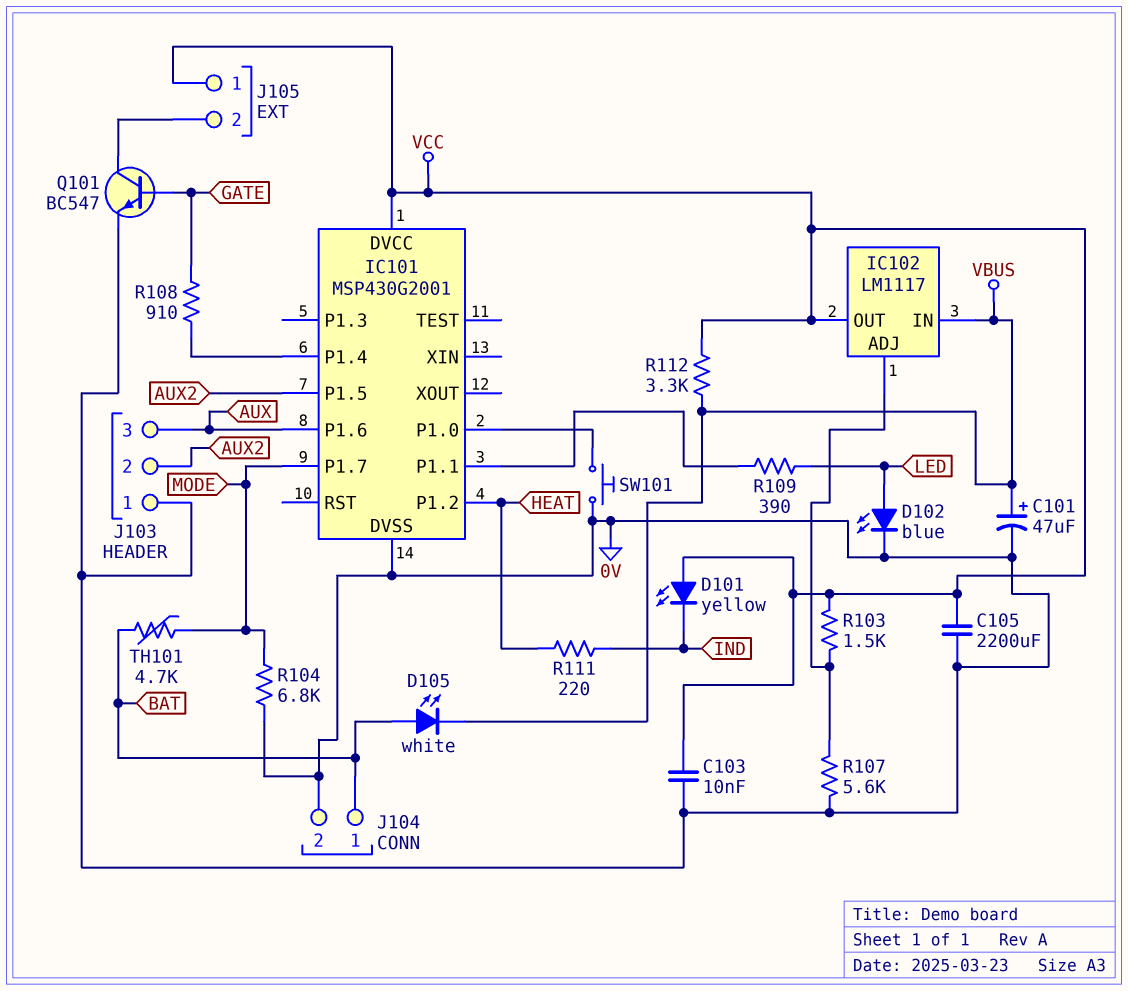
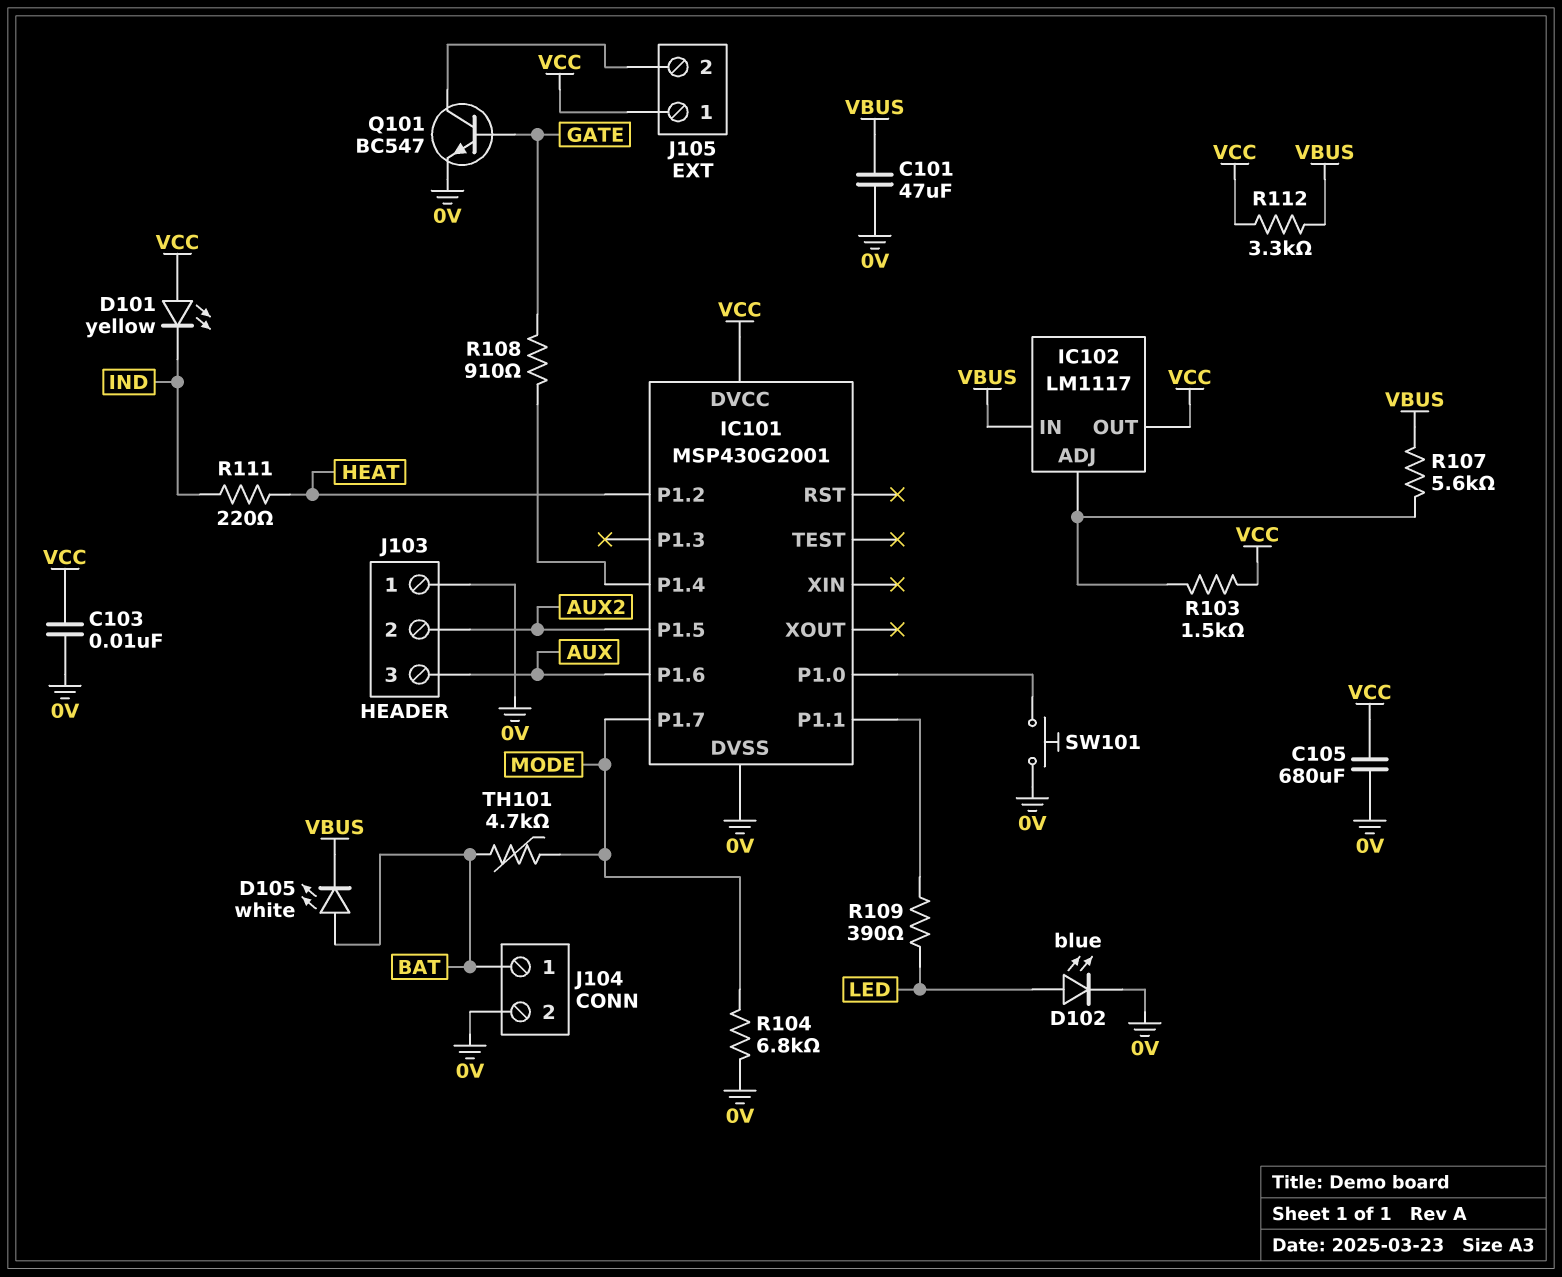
C101: 47uF (plus VBUS, minus 0V) -> 47uF (0V, VBUS)
C105: 2200uF (0V, VCC) -> 680uF (0V, VCC)
R107: 5.6k (0V, IC102/ADJ) -> 5.6k (IC102/ADJ, VBUS)

